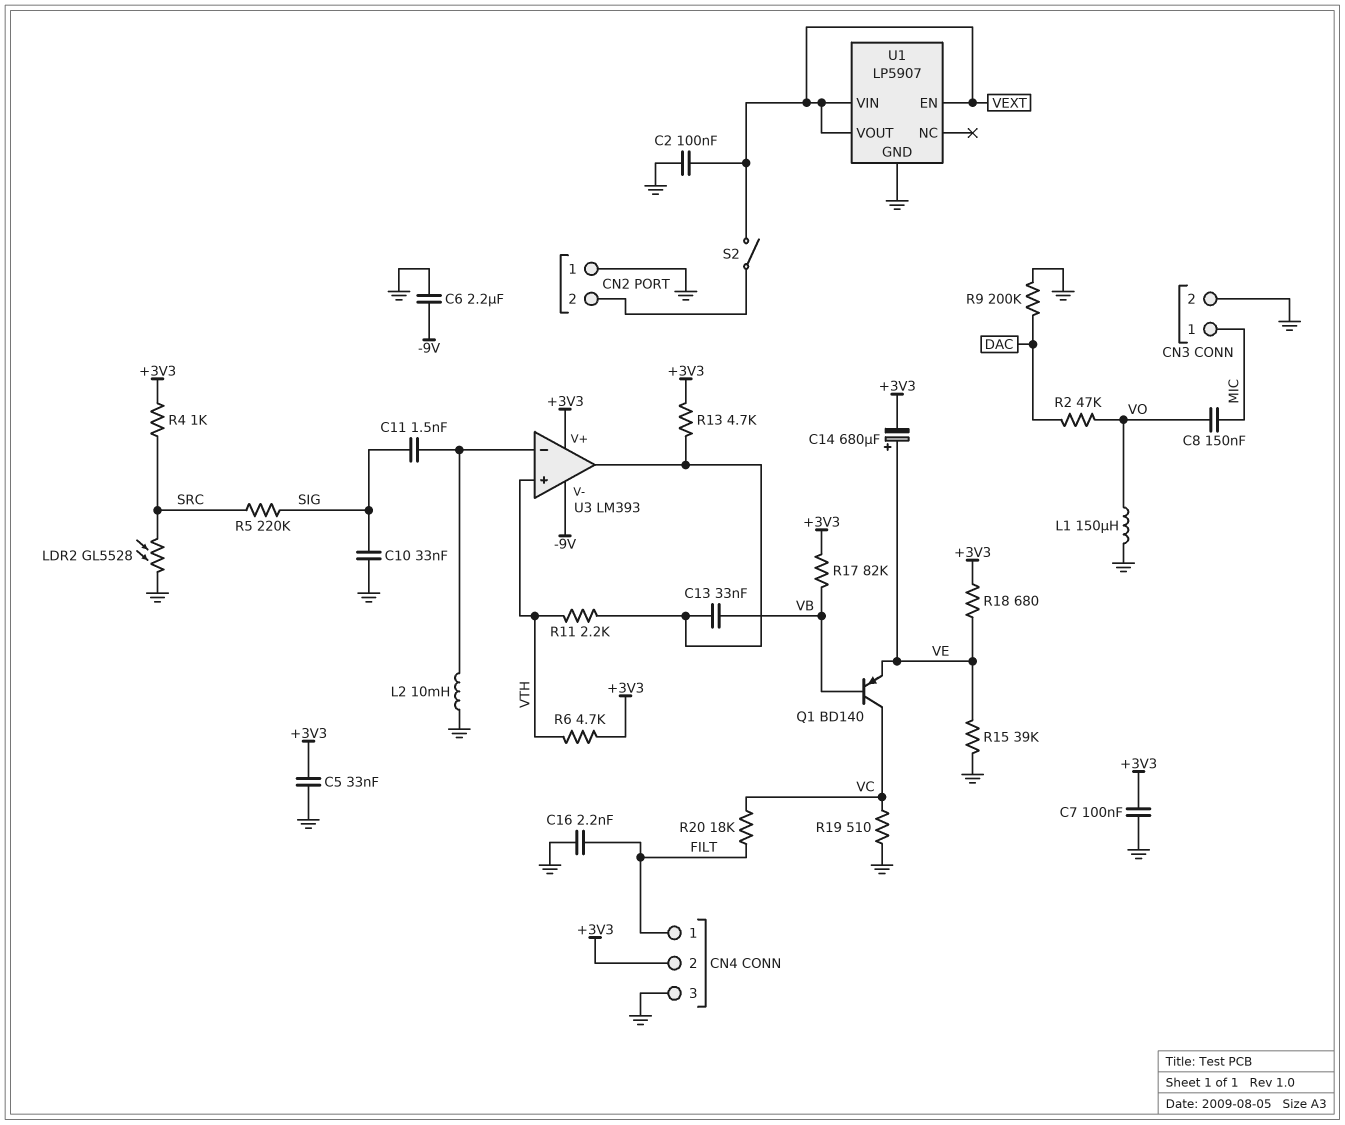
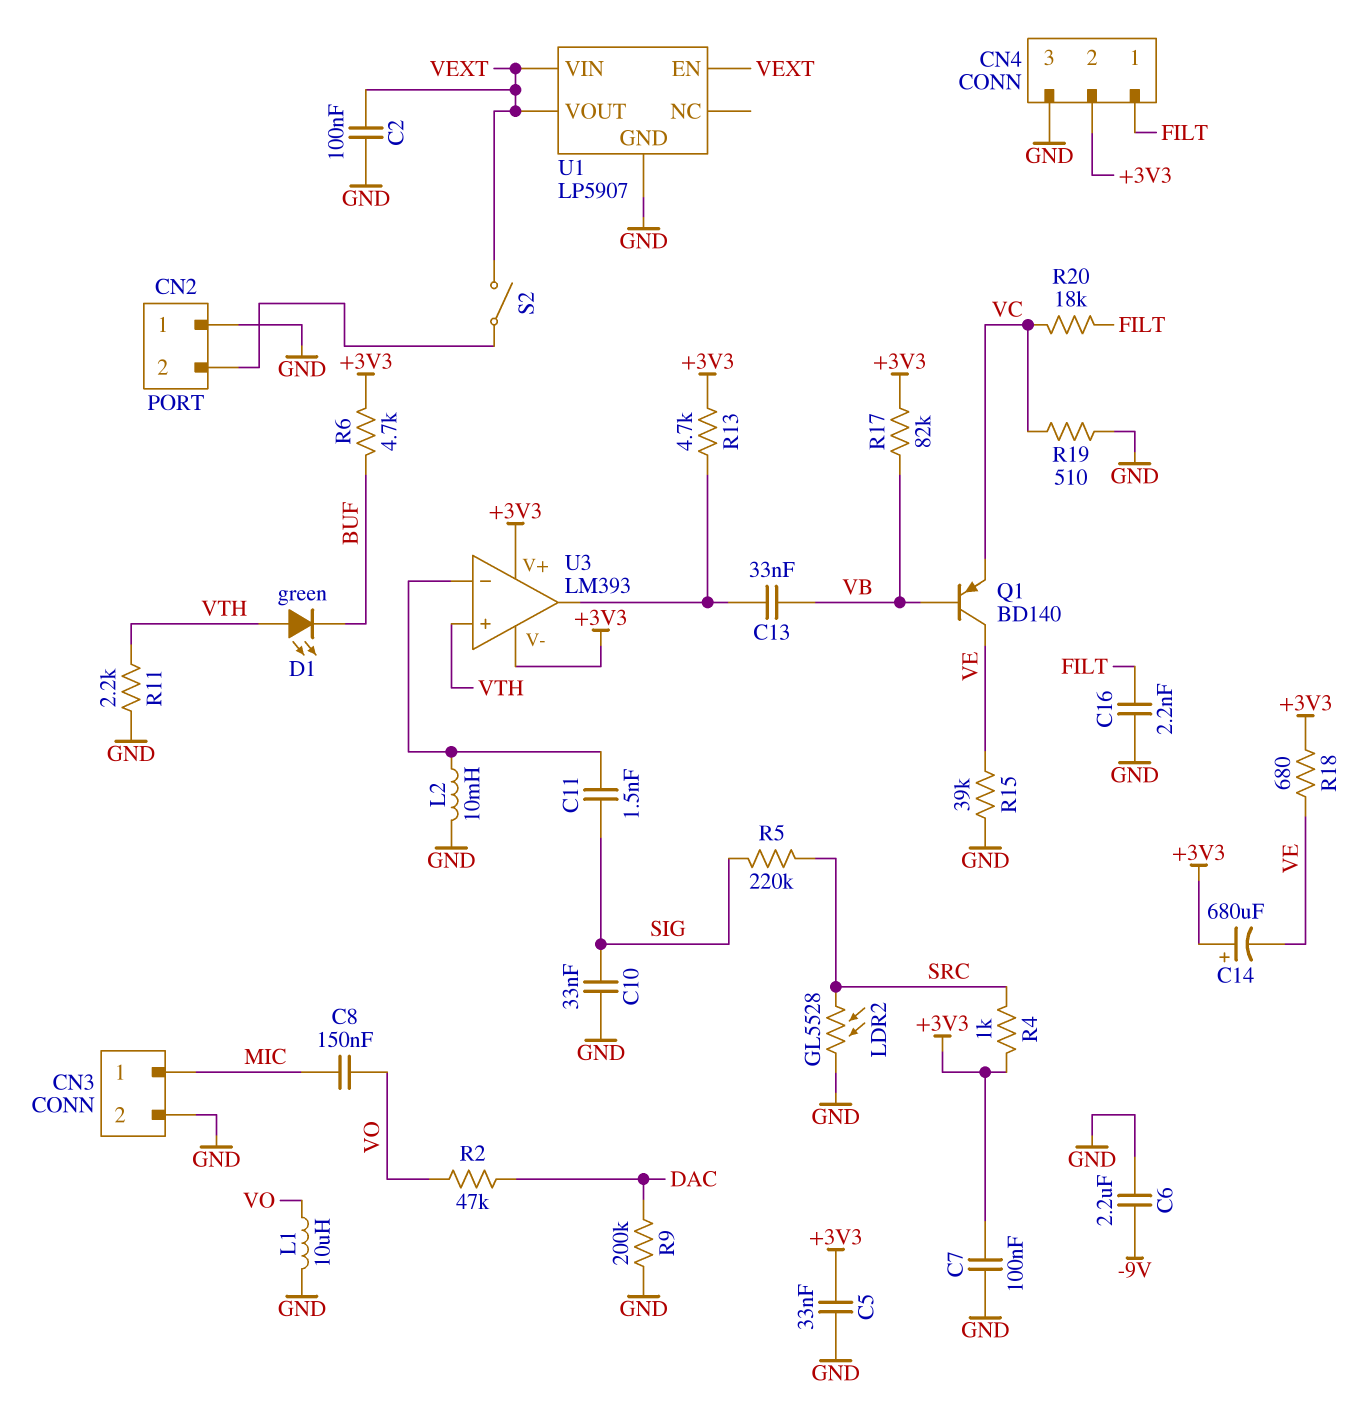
C14: 680uF (plus VE, minus +3V3) -> 680uF (plus +3V3, minus VE)
D1: none -> LED green (A VTH, K BUF)
L1: 150uH (GND, VO) -> 10uH (GND, VO)
Q1: PNP BD140 (B VB, C VC, E VE) -> PNP BD140 (B VB, C VE, E VC)
R6: 4.7k (+3V3, VTH) -> 4.7k (+3V3, BUF)
R11: 2.2k (U3/out, VTH) -> 2.2k (GND, VTH)
U3 pin V-: -9V -> +3V3

